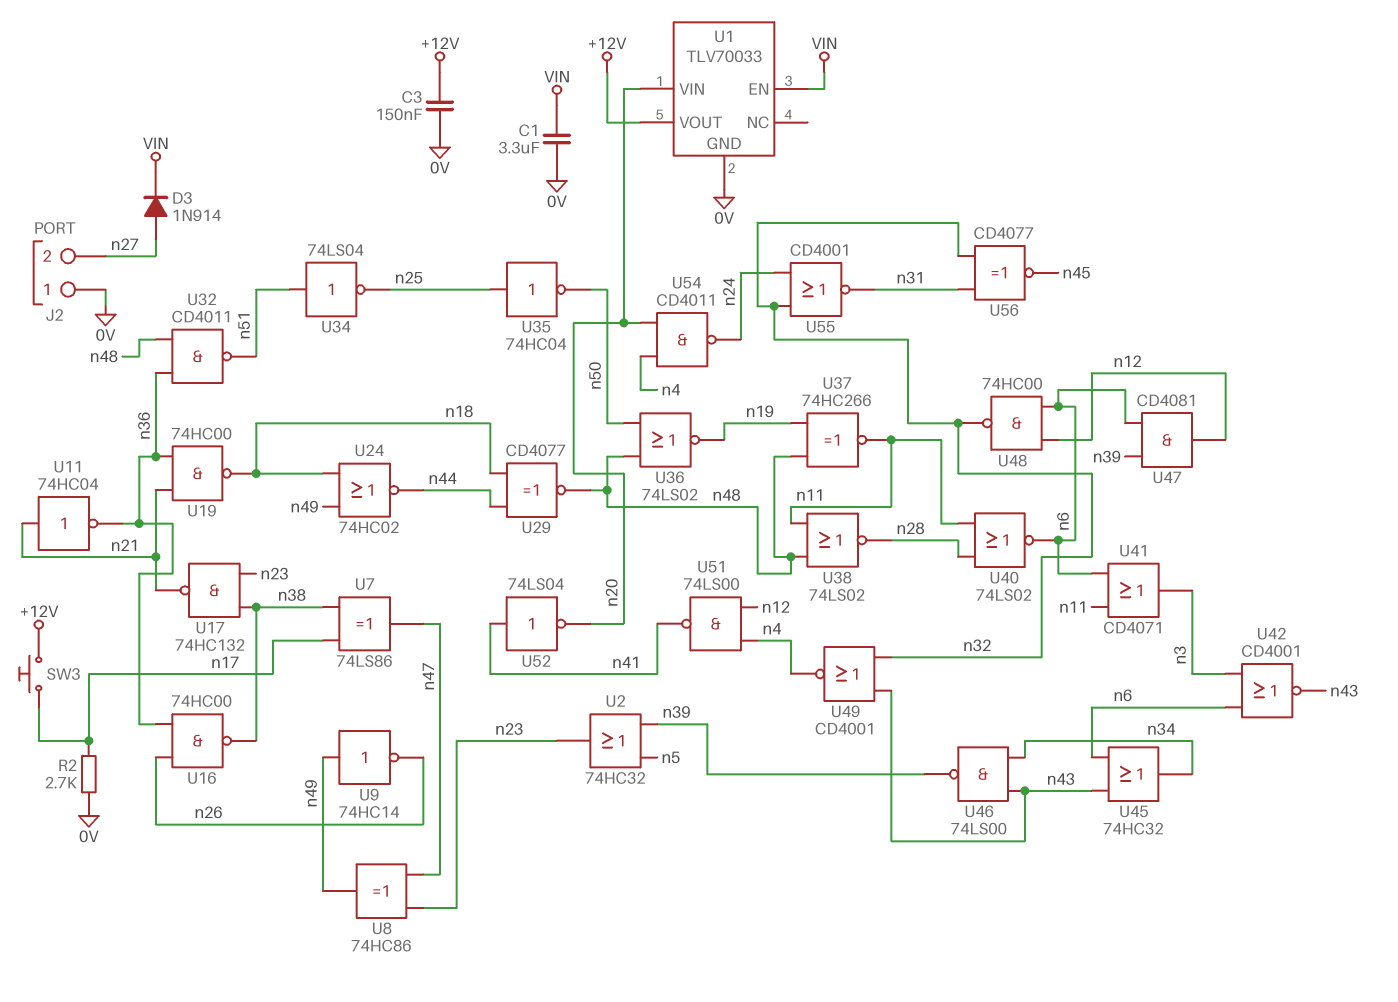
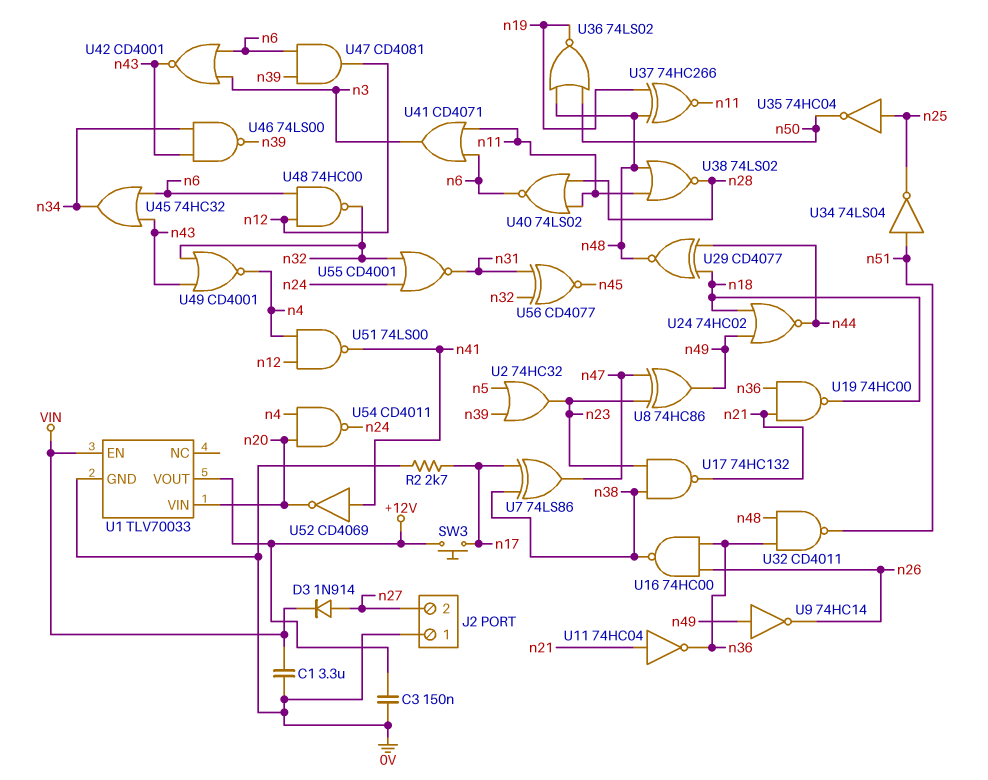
U52: NOT 74LS04 (in n41, out n20) -> NOT CD4069 (in n41, out n20)

